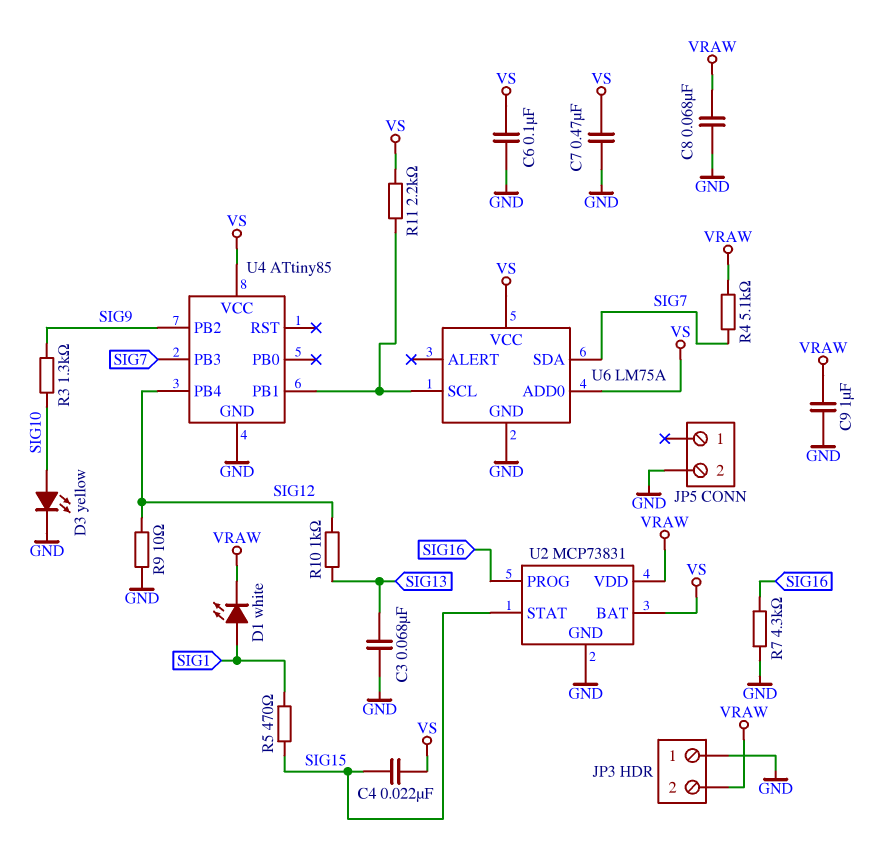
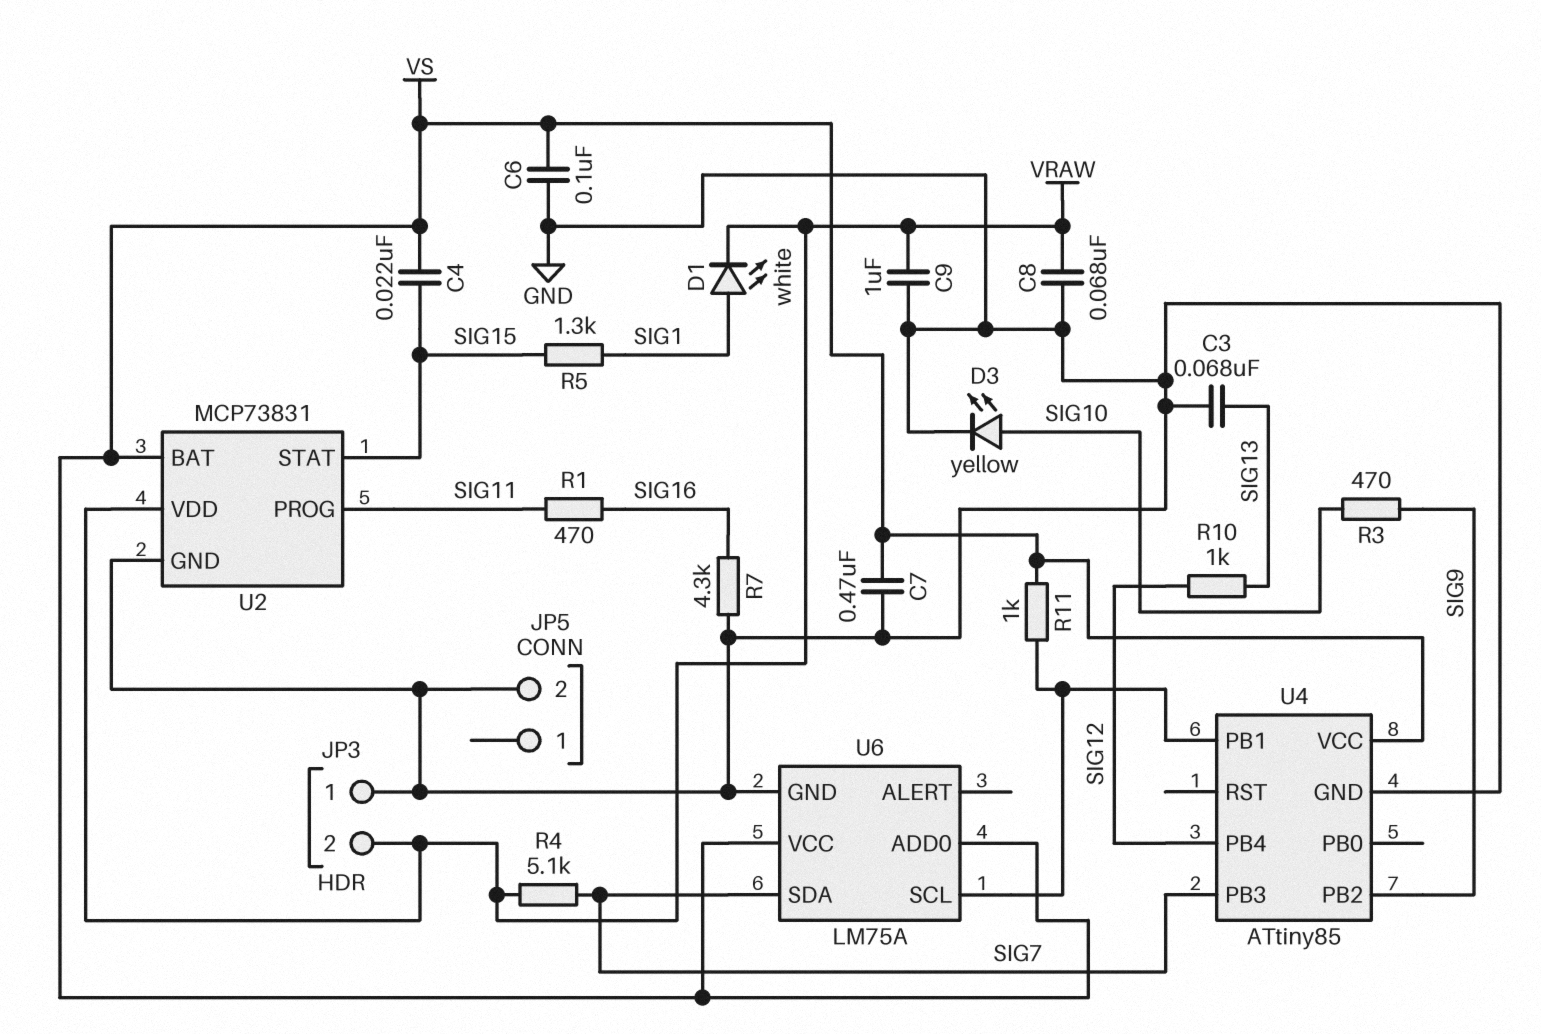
R1: none -> 470 (SIG11, SIG16)
R3: 1.3k (SIG9, SIG10) -> 470 (SIG9, SIG10)
R5: 470 (SIG1, SIG15) -> 1.3k (SIG1, SIG15)
R9: 10 (GND, SIG12) -> none
R11: 2.2k (U4/PB1, VS) -> 1k (U4/PB1, VS)
U2 pin PROG: SIG16 -> SIG11

